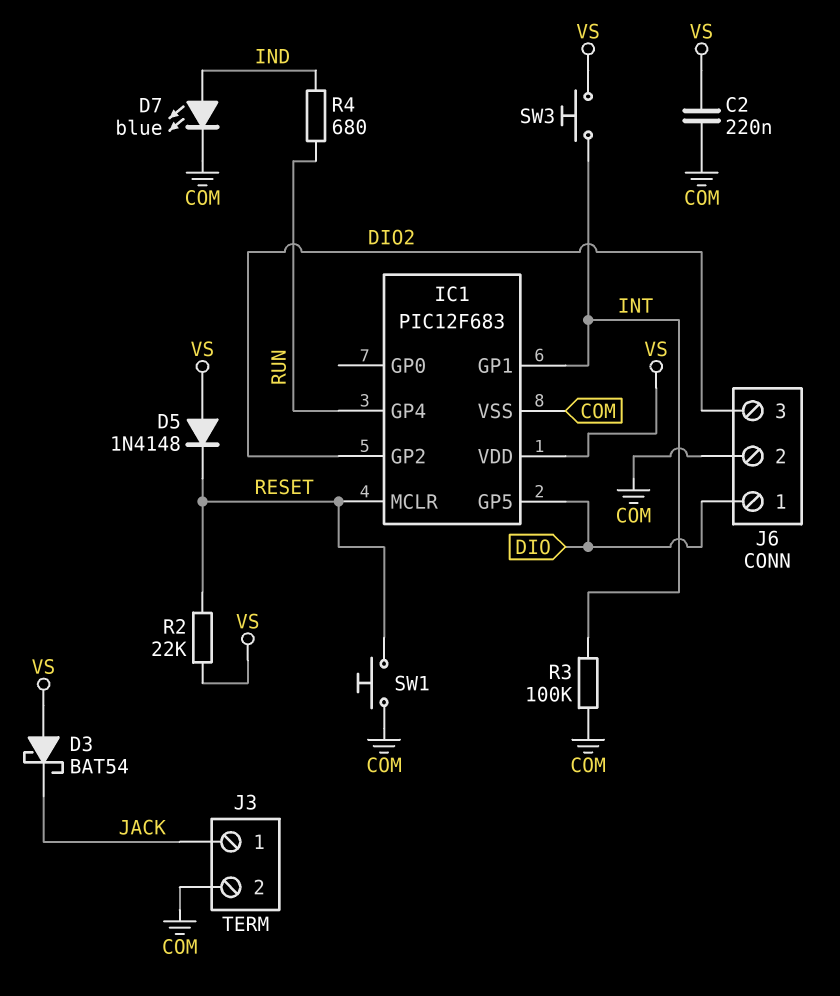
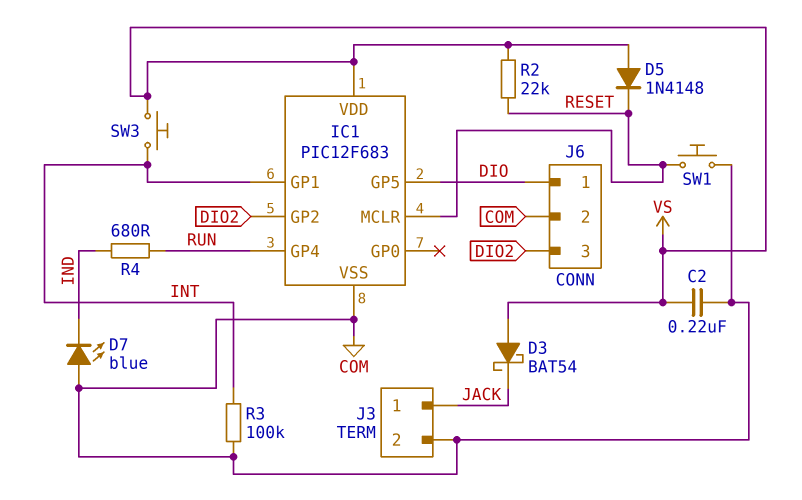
D7: LED blue (A IND, K COM) -> LED blue (A COM, K IND)

